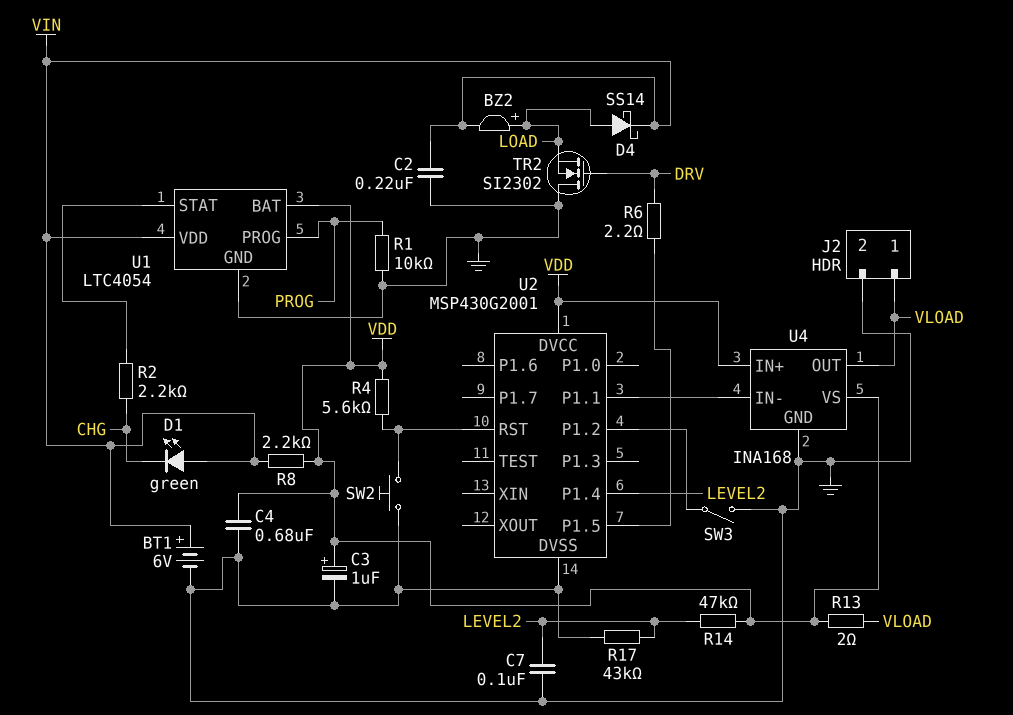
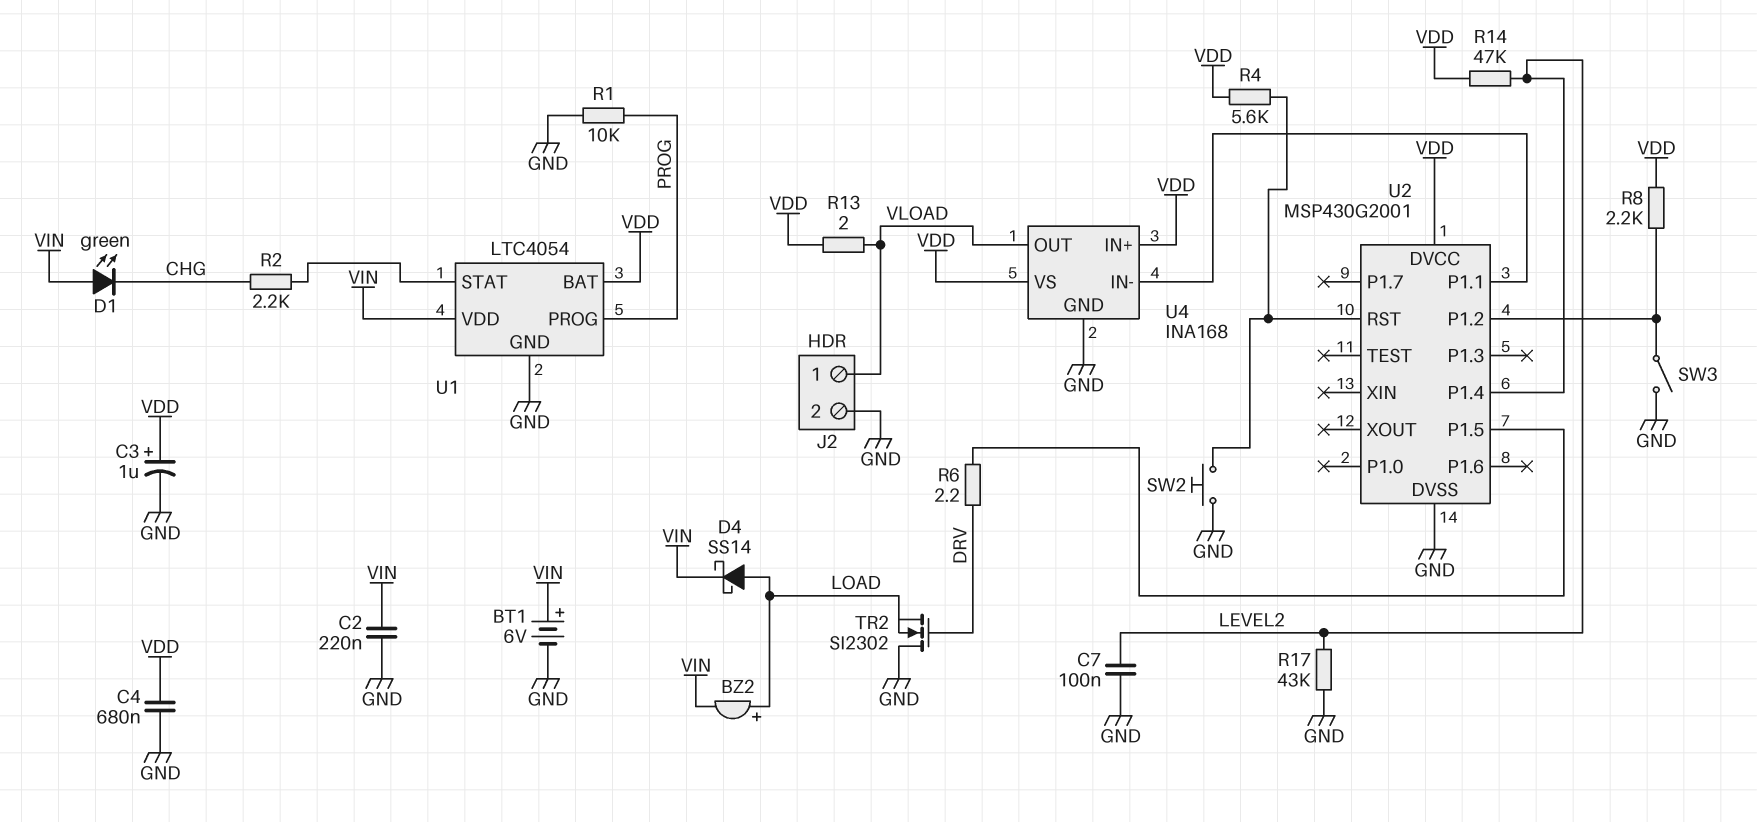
R8: 2.2k (VDD, VIN) -> 2.2k (U2/P1.2, VDD)

